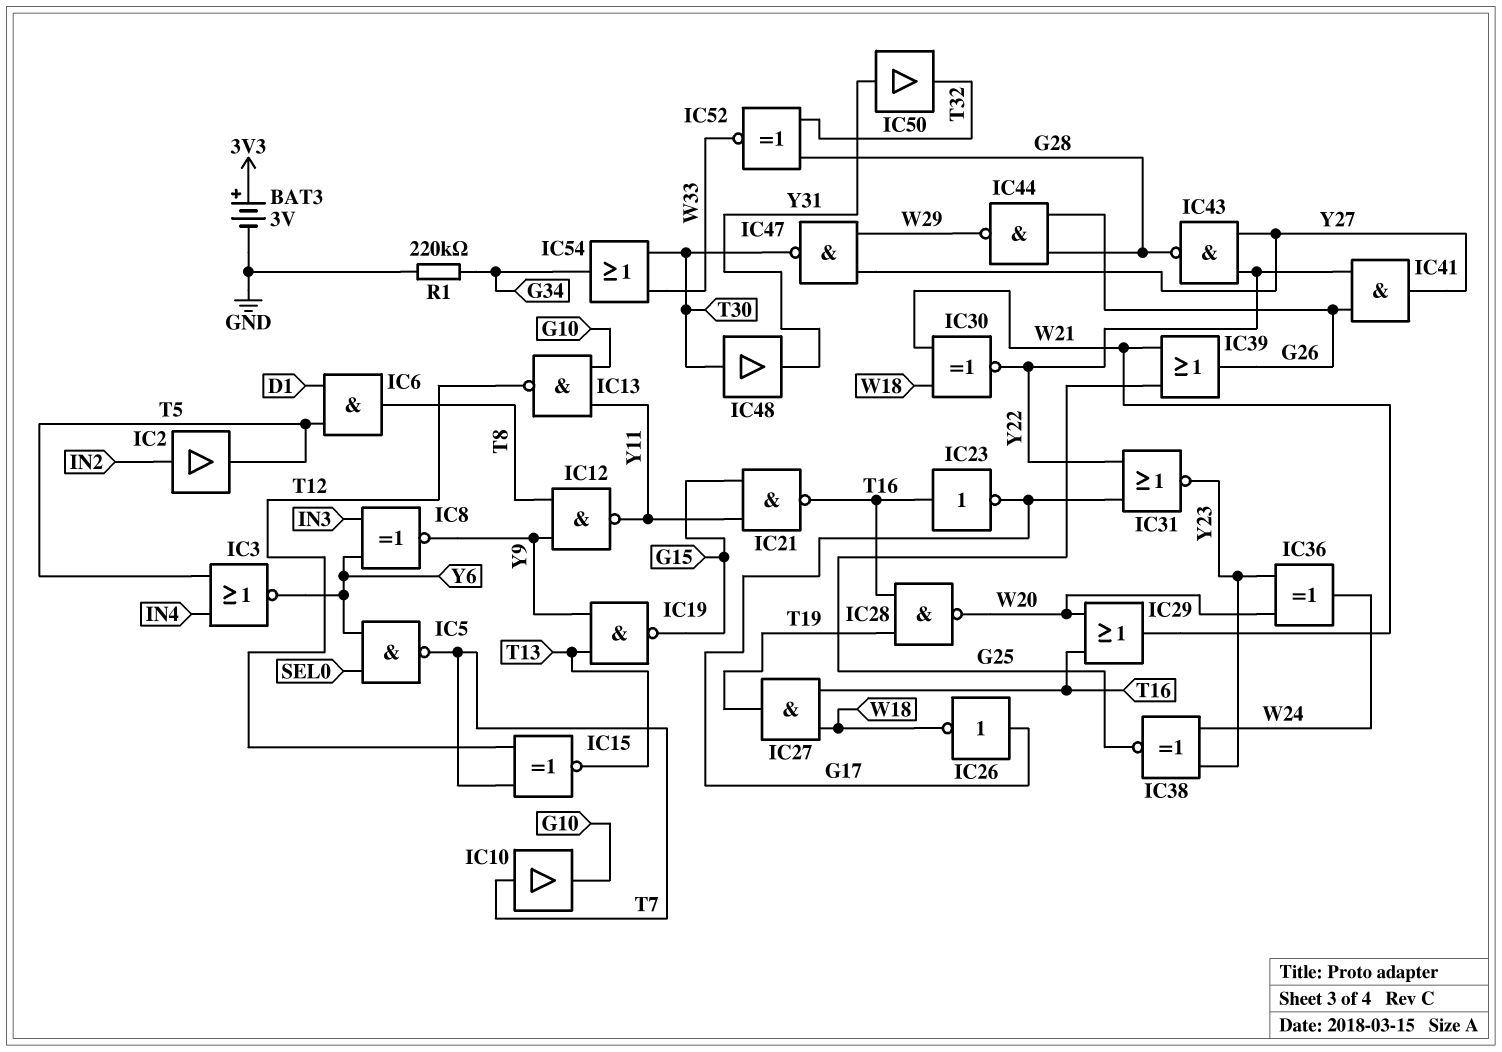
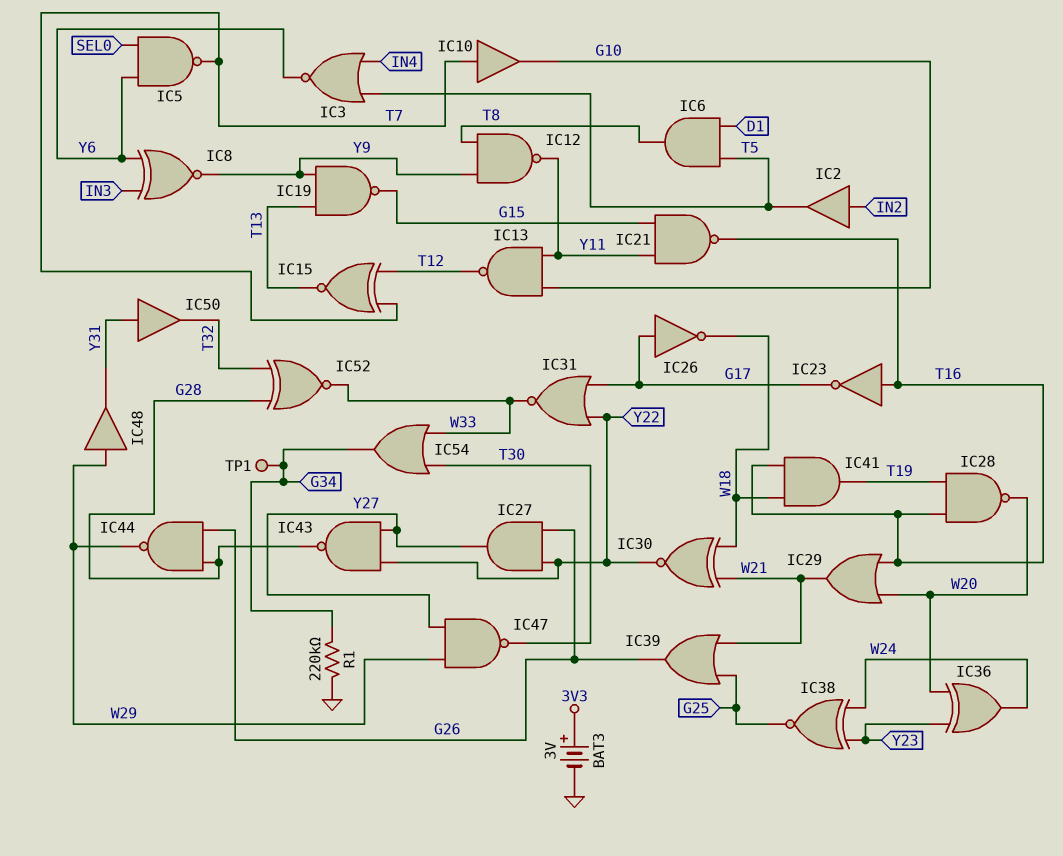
IC27: AND (in T16, in W18, out T19) -> AND (in G26, in Y22, out Y27)
IC31: NOR (in G17, in Y22, out Y23) -> NOR (in G17, in Y22, out W33)
IC41: AND (in G26, in Y22, out Y27) -> AND (in T16, in W18, out T19)
IC48: buffer (in T30, out Y31) -> buffer (in W29, out Y31)
TP1: none -> test point (G34)

